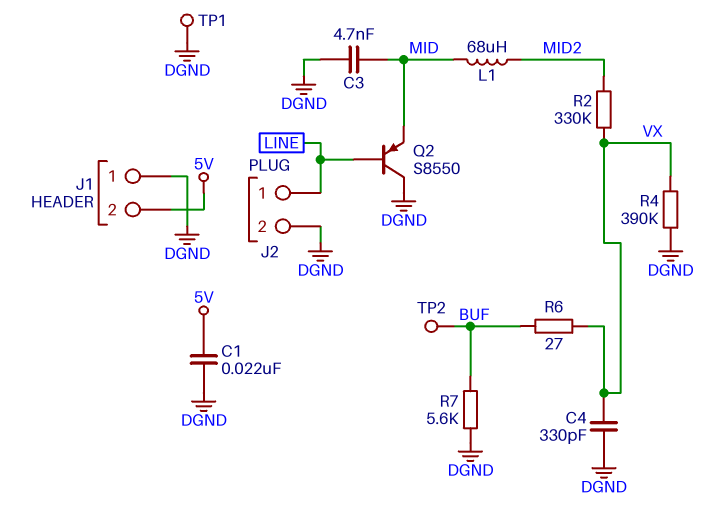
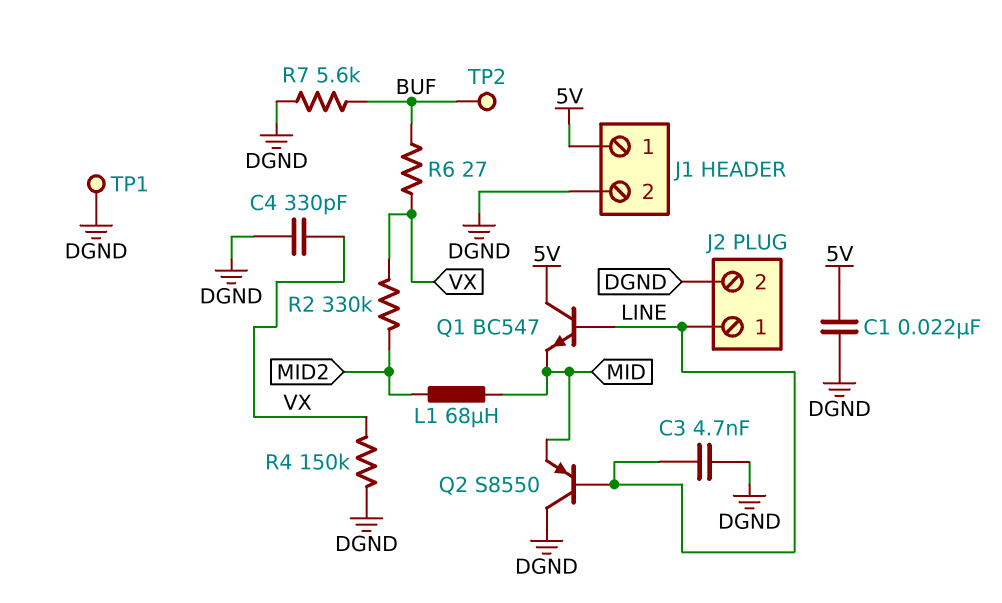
C3: 4.7nF (DGND, MID) -> 4.7nF (DGND, LINE)
J1 pin 1: DGND -> 5V
J1 pin 2: 5V -> DGND
Q1: none -> NPN BC547 (B LINE, C 5V, E MID)
R4: 390k (DGND, VX) -> 150k (DGND, VX)

